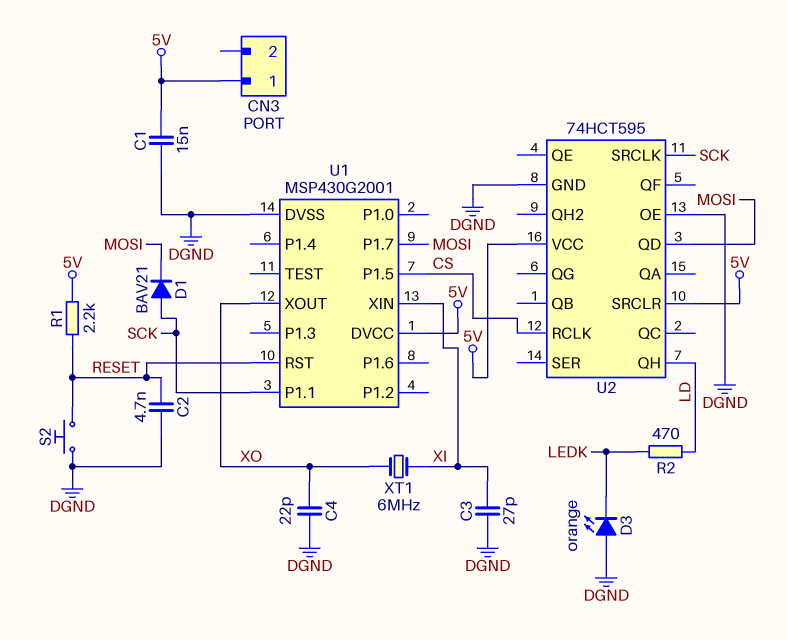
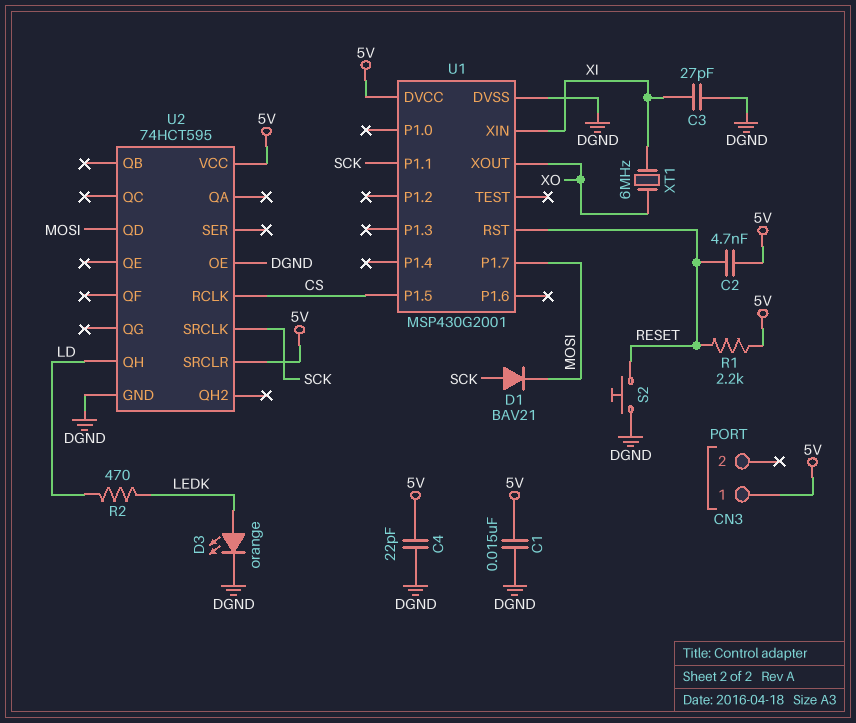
C2: 4.7nF (DGND, RESET) -> 4.7nF (5V, RESET)
C4: 22pF (DGND, XO) -> 22pF (5V, DGND)
D3: LED orange (A DGND, K LEDK) -> LED orange (A LEDK, K DGND)

